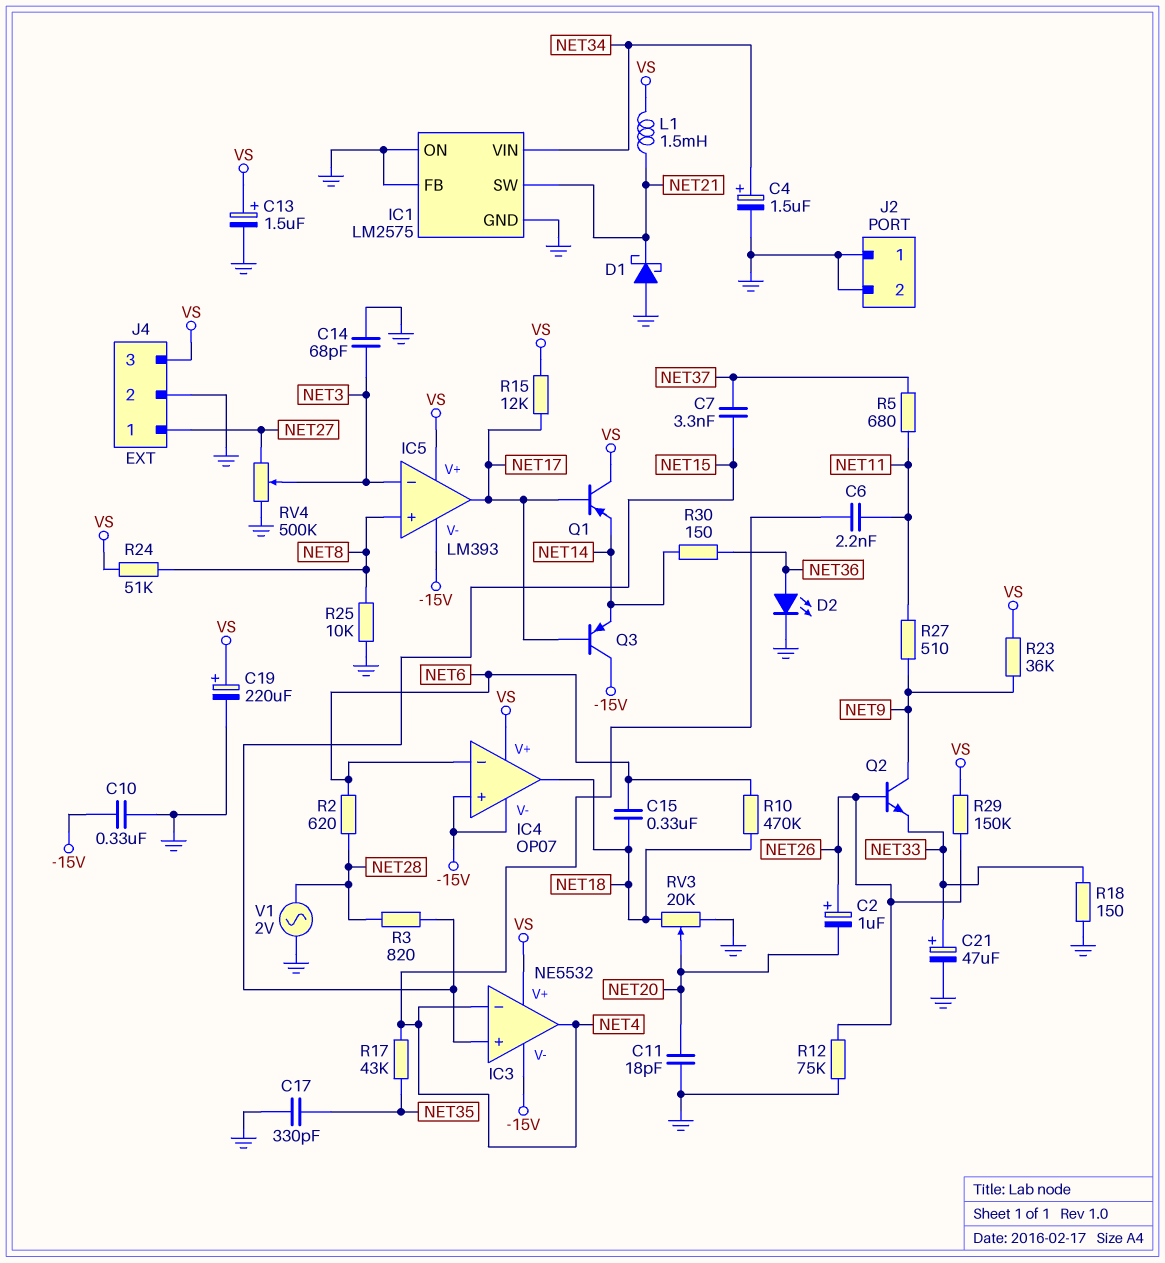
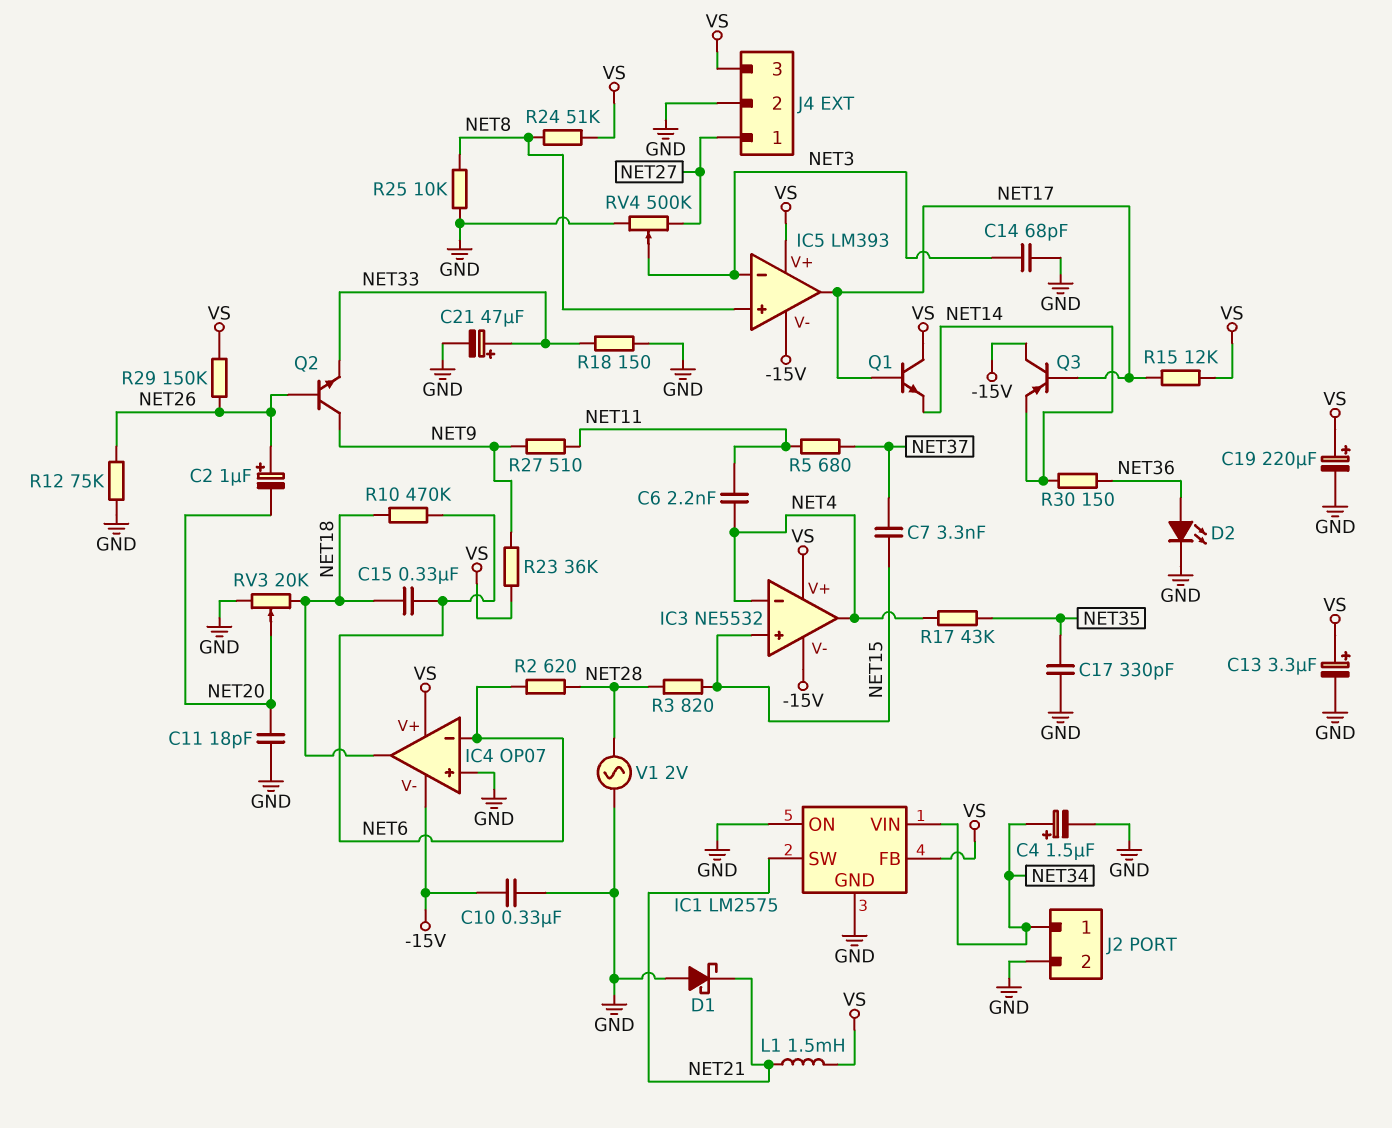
C13: 1.5uF (plus VS, minus GND) -> 3.3uF (plus VS, minus GND)
IC1 pin FB: GND -> VS
IC4 pin in+: -15V -> GND
J2 pin 1: GND -> NET34
Q1: PNP (B NET17, C VS, E NET14) -> NPN (B NET17, C VS, E NET14)

